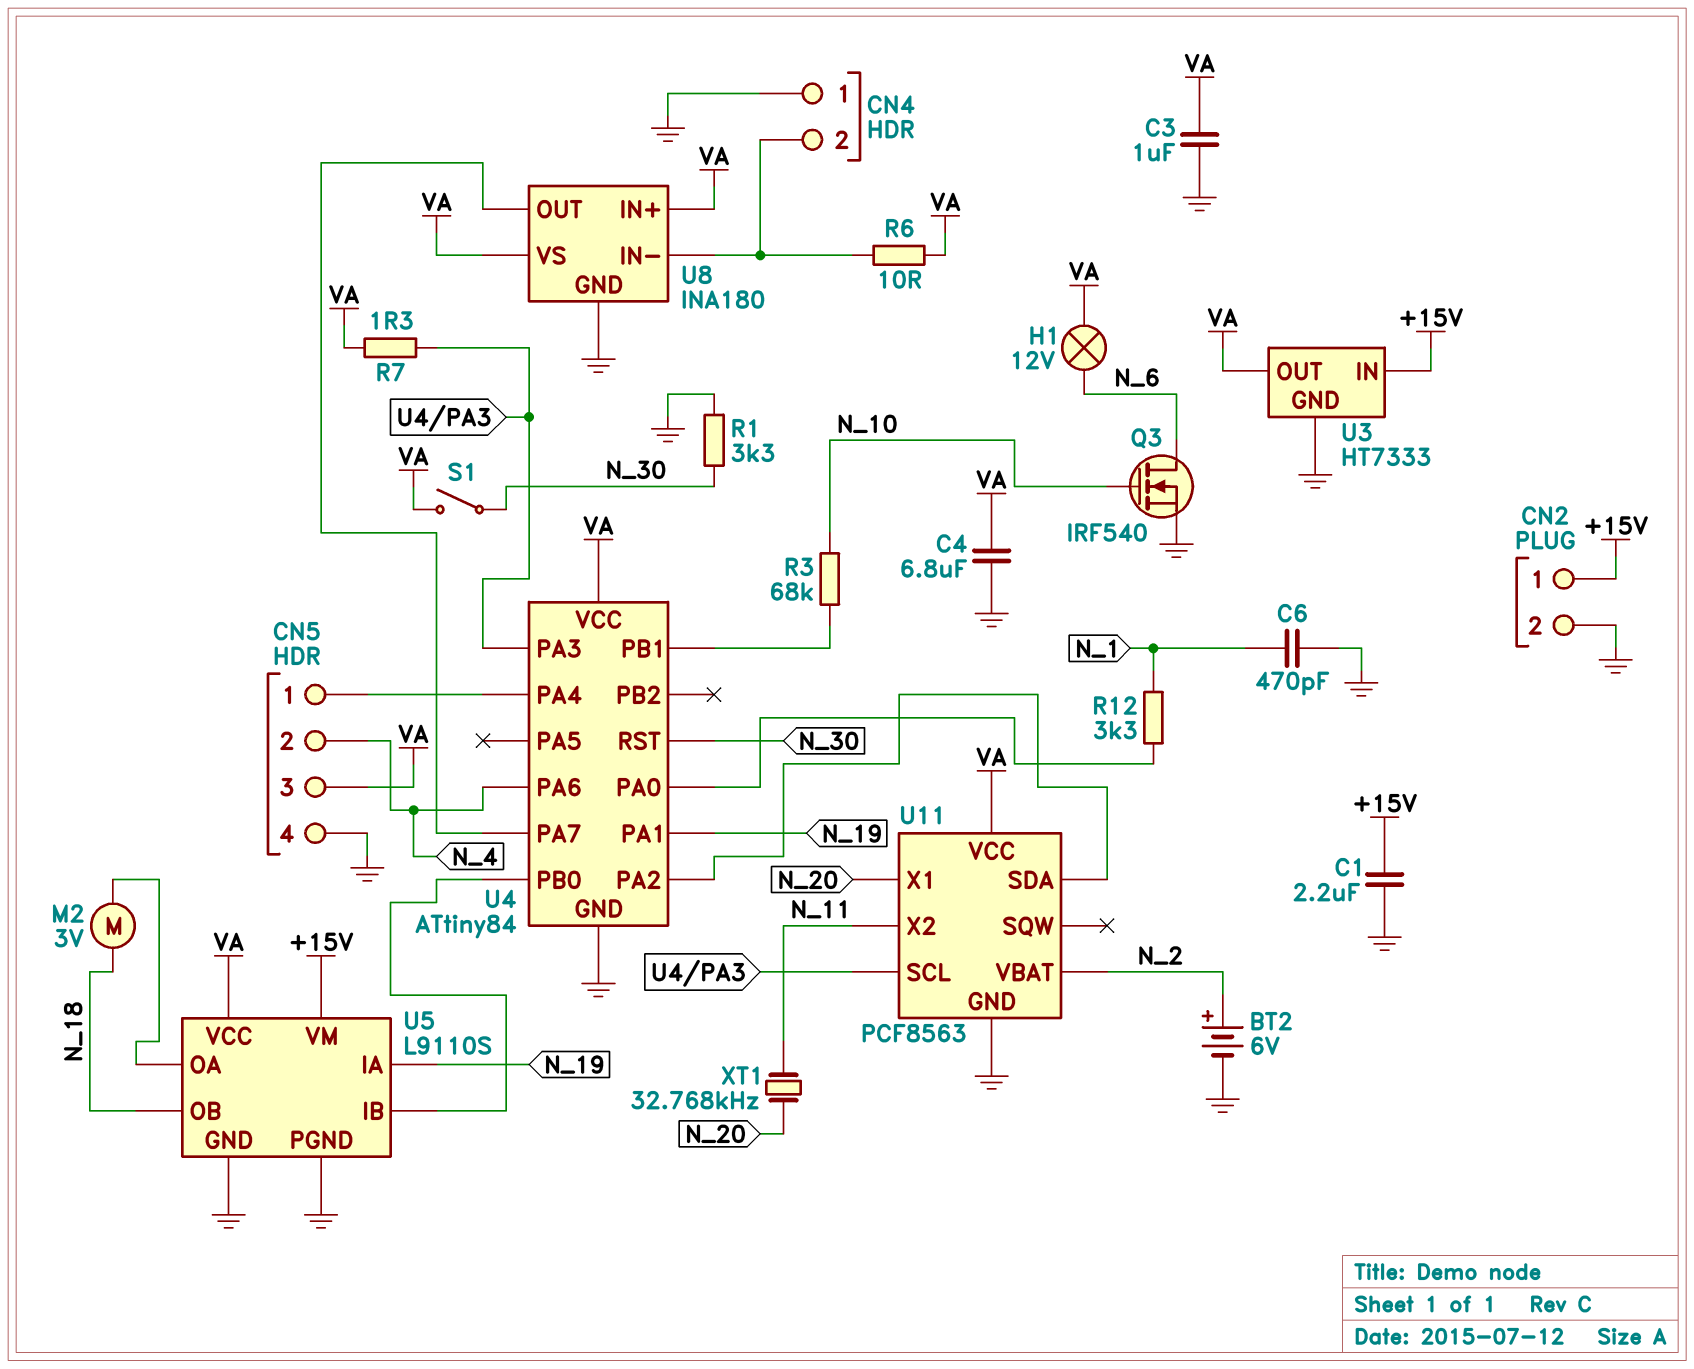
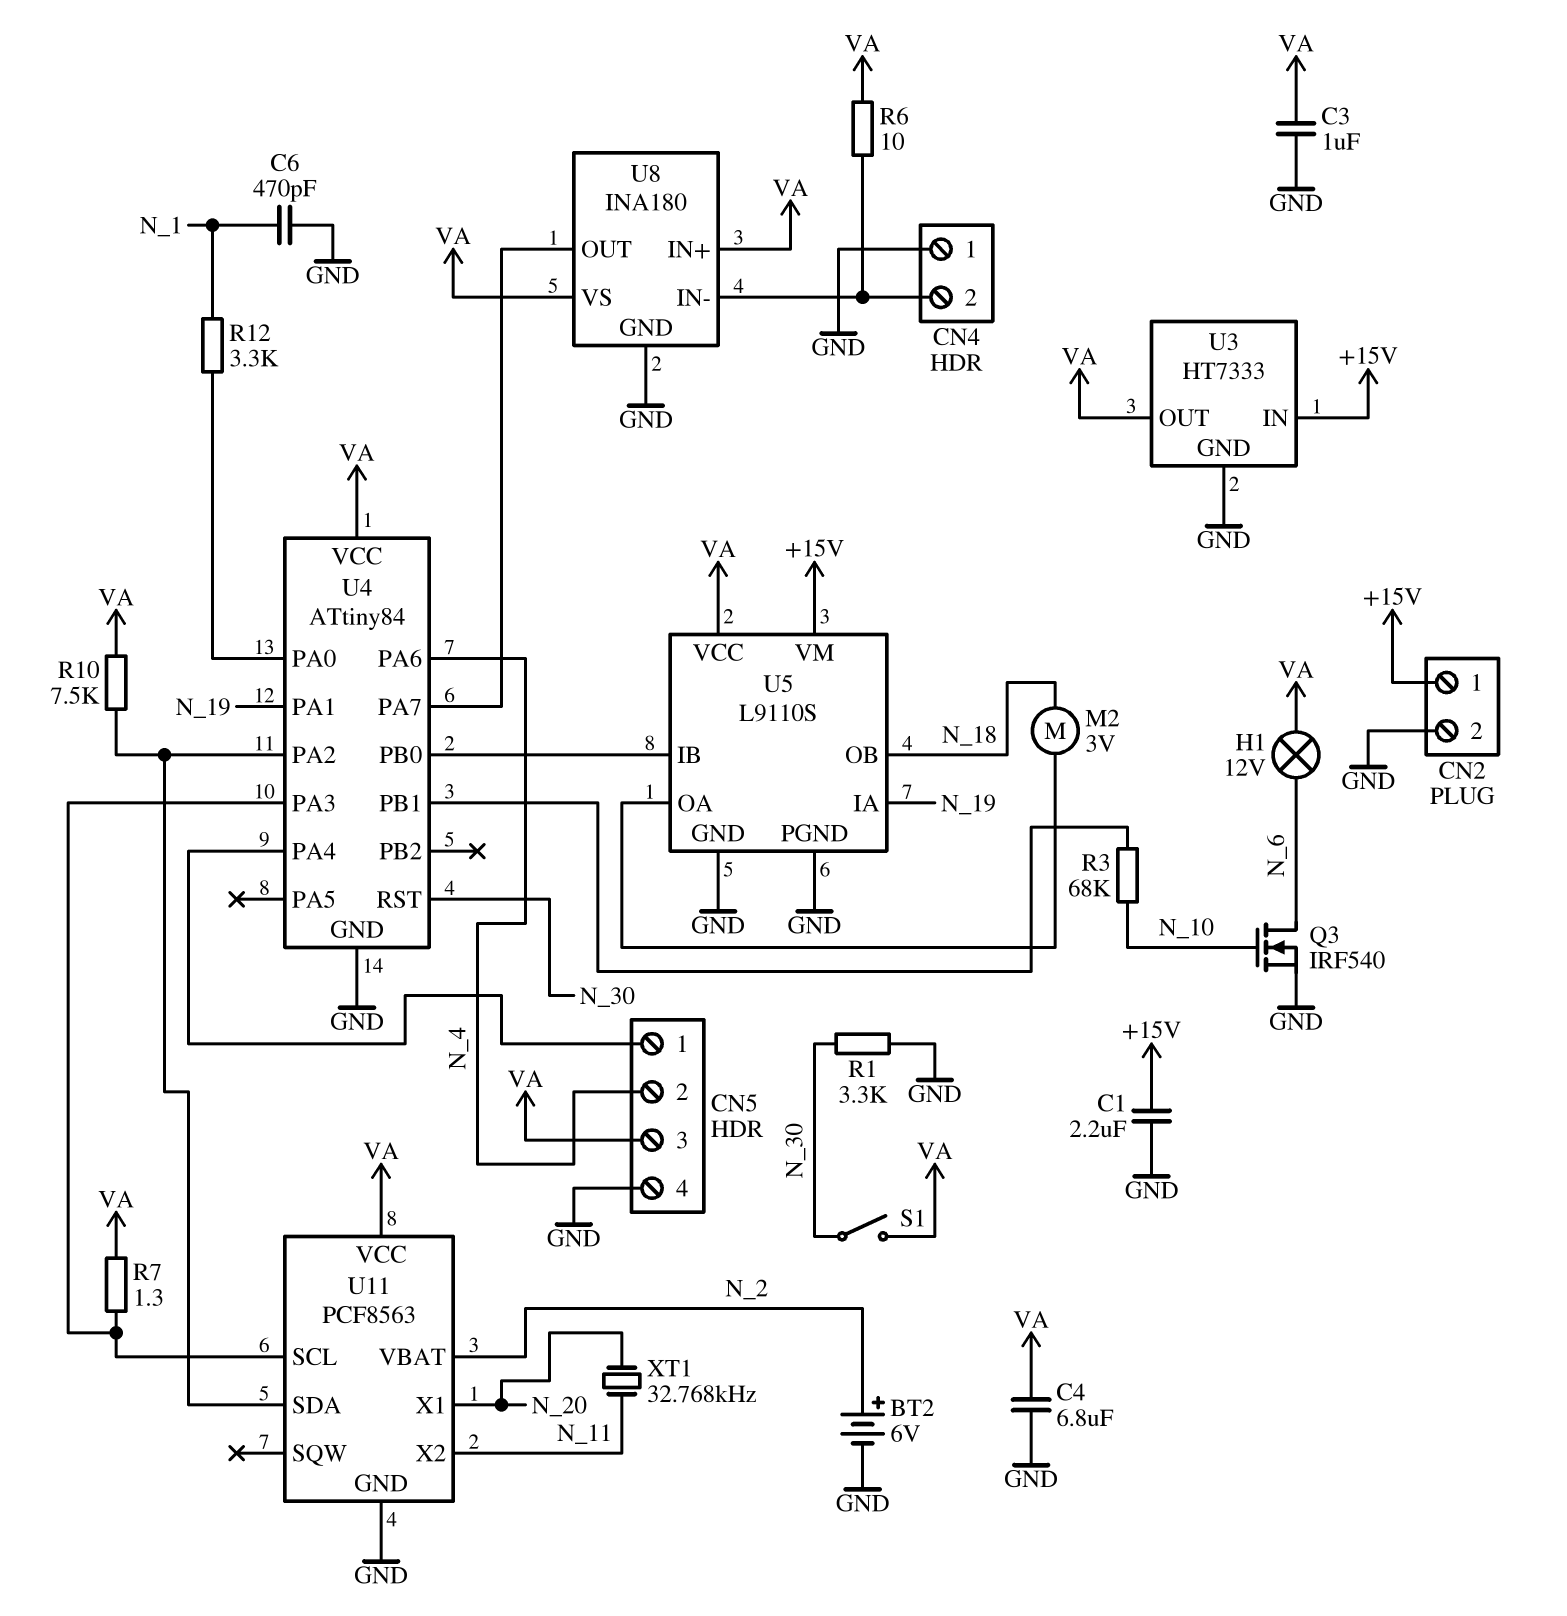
R10: none -> 7.5k (U4/PA2, VA)

